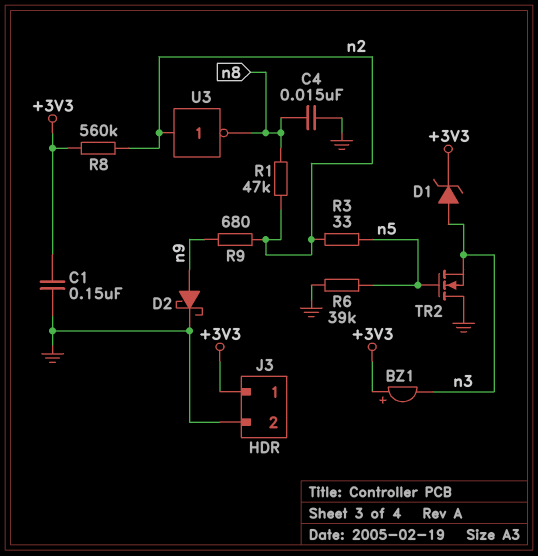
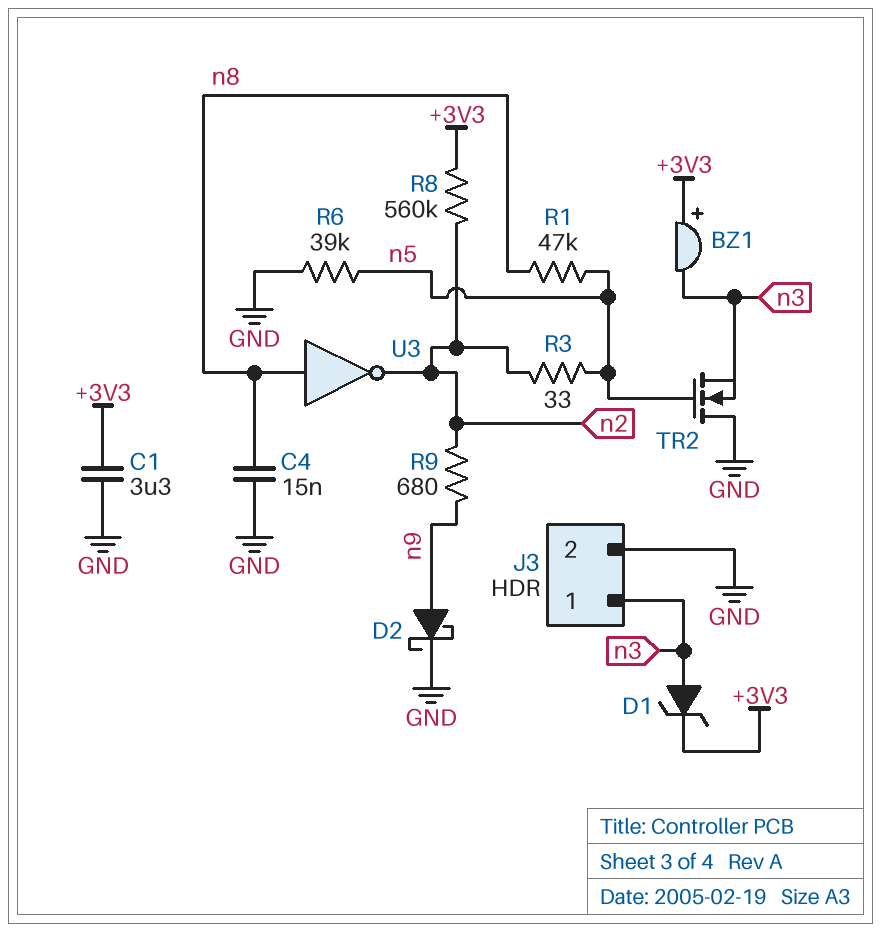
C1: 150nF (+3V3, GND) -> 3.3uF (+3V3, GND)
J3 pin 1: +3V3 -> n3
R1: 47k (n2, n8) -> 47k (n5, n8)
U3: NOT (in n2, out n8) -> NOT (in n8, out n2)

